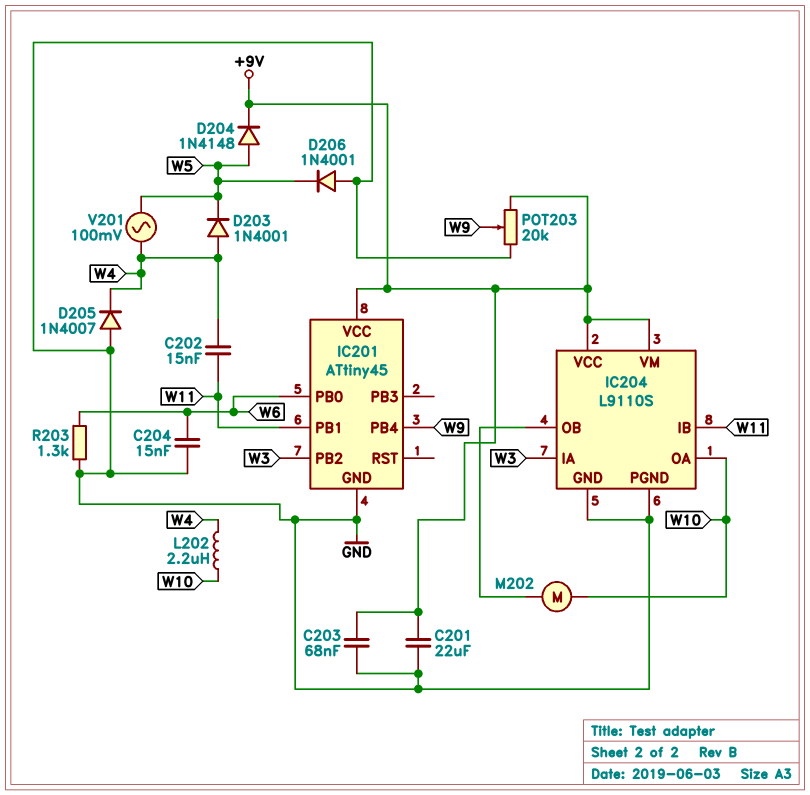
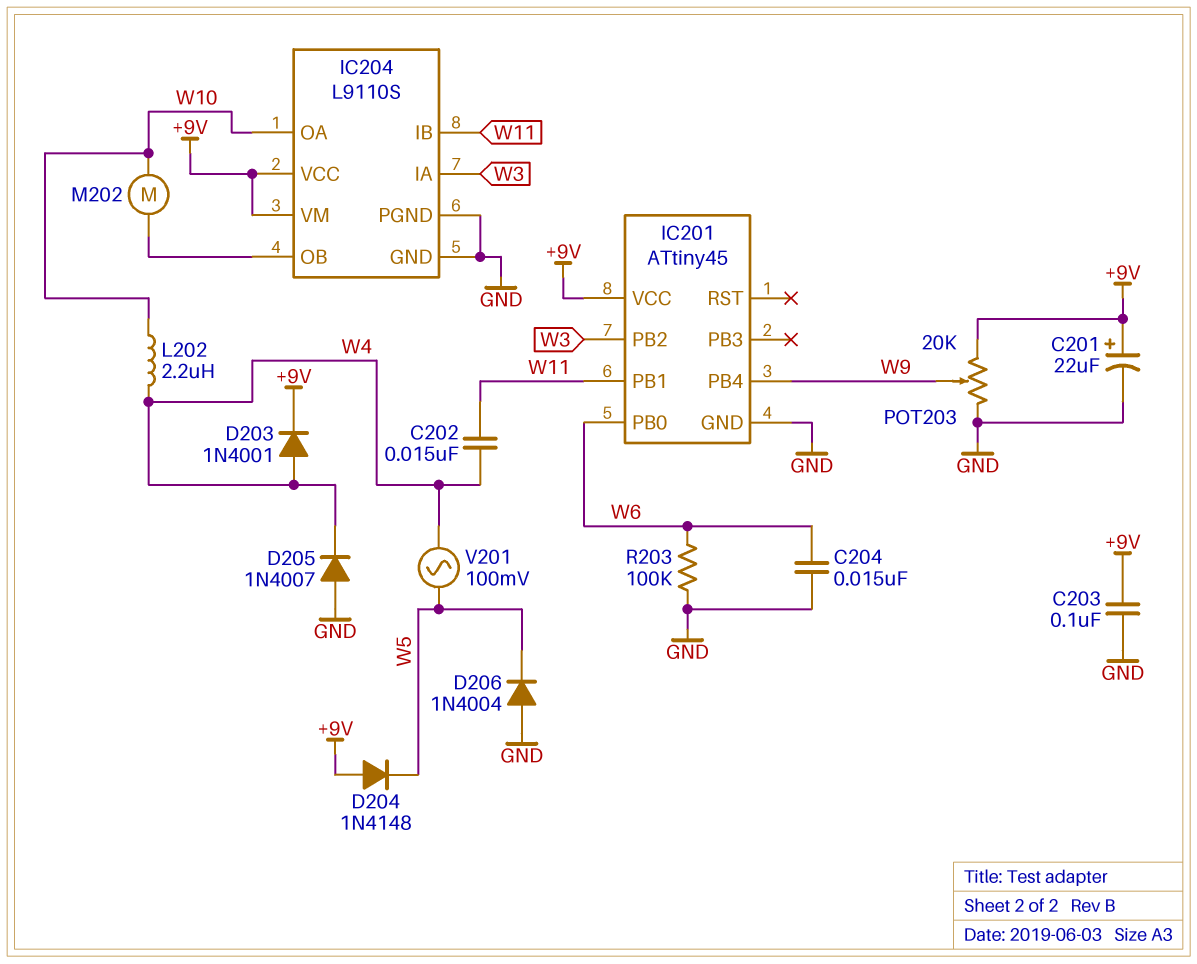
C201: 22uF (+9V, GND) -> 22uF (plus +9V, minus GND)
C203: 68nF (+9V, GND) -> 100nF (+9V, GND)
D203: diode 1N4001 (A W4, K W5) -> diode 1N4001 (A W4, K +9V)
D204: diode 1N4148 (A W5, K +9V) -> diode 1N4148 (A +9V, K W5)
D206: diode 1N4001 (A GND, K W5) -> diode 1N4004 (A GND, K W5)
R203: 1.3k (GND, W6) -> 100k (GND, W6)

